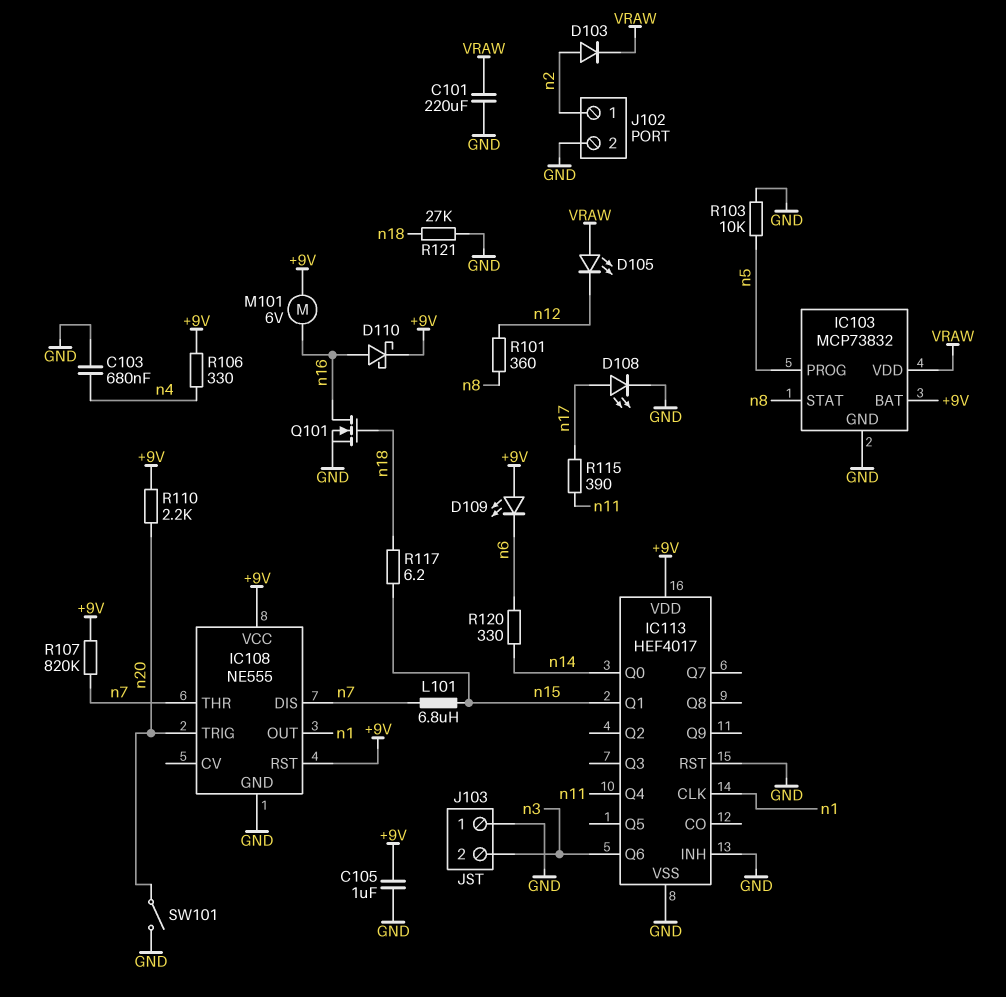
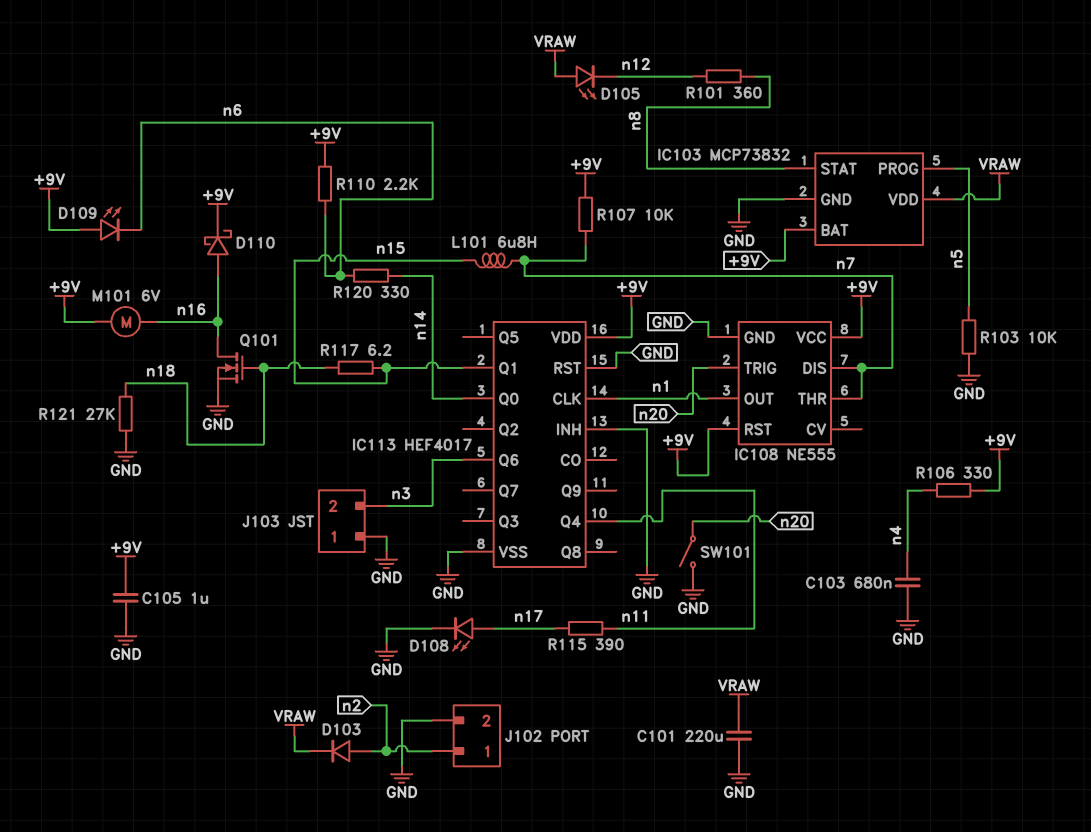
R107: 820k (+9V, n7) -> 10k (+9V, n7)
R110: 2.2k (+9V, n20) -> 2.2k (+9V, n6)

